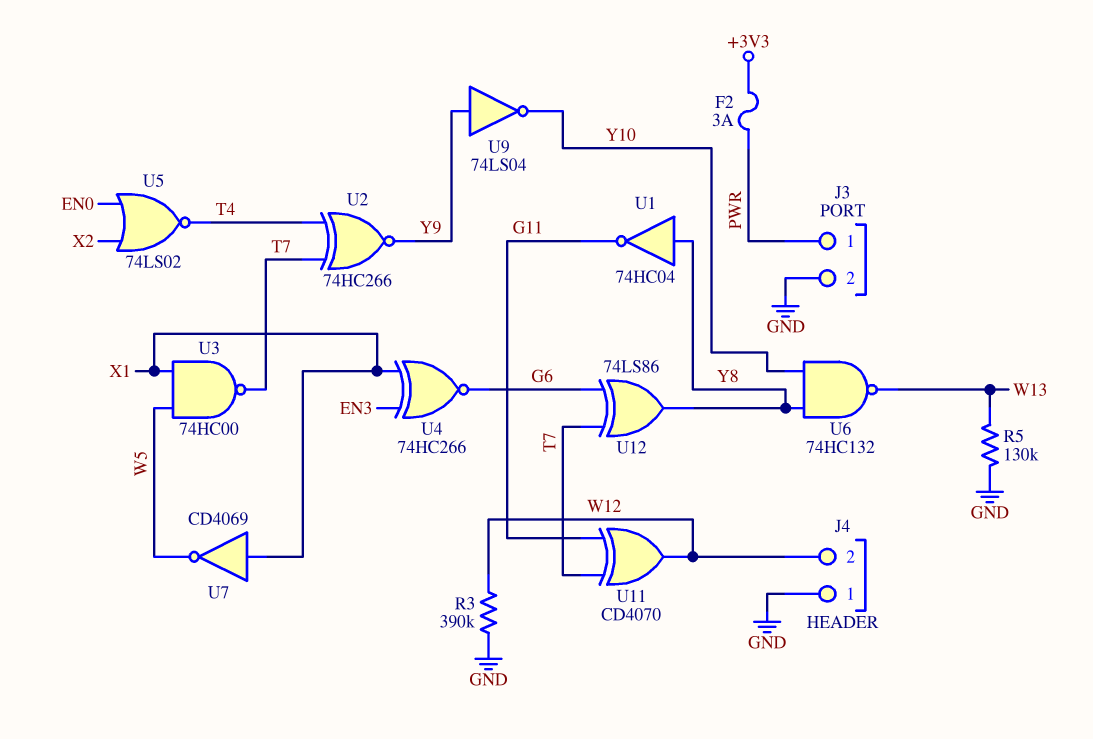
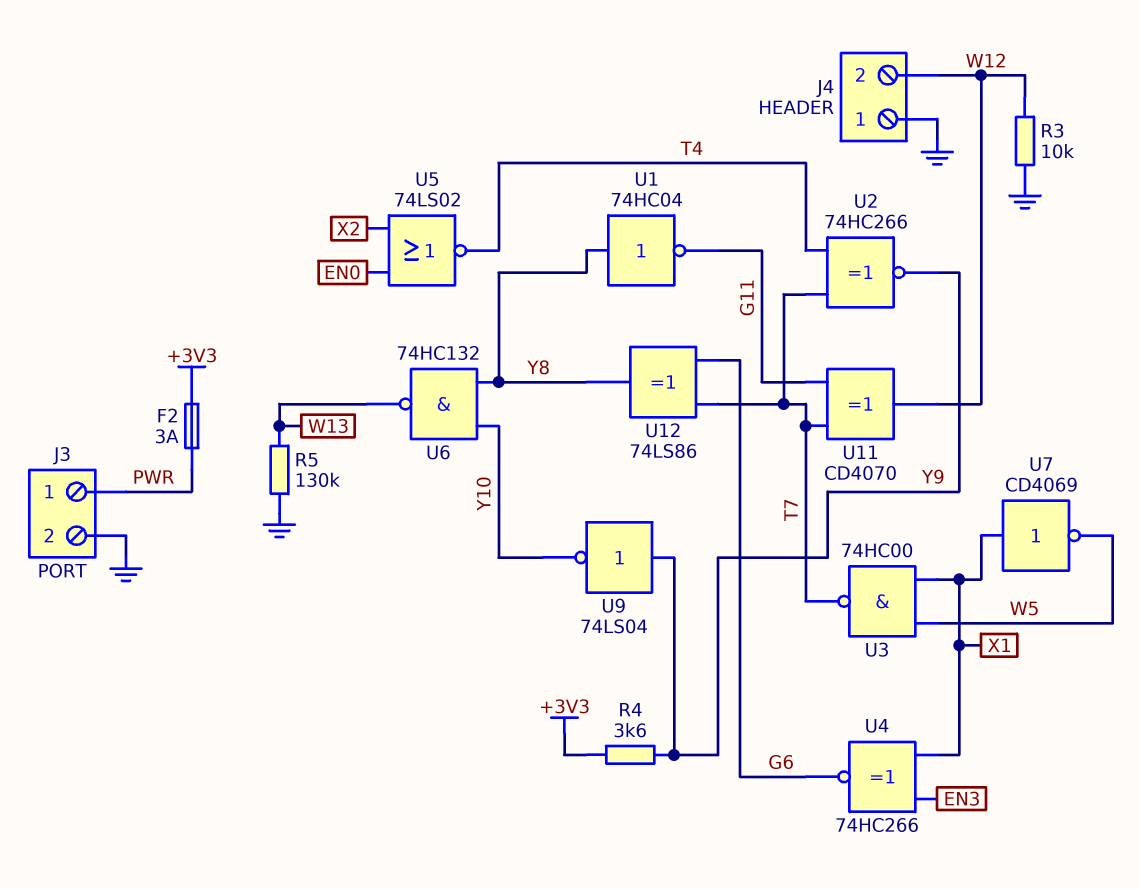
R3: 390k (GND, W12) -> 10k (GND, W12)
R4: none -> 3.6k (+3V3, Y9)

